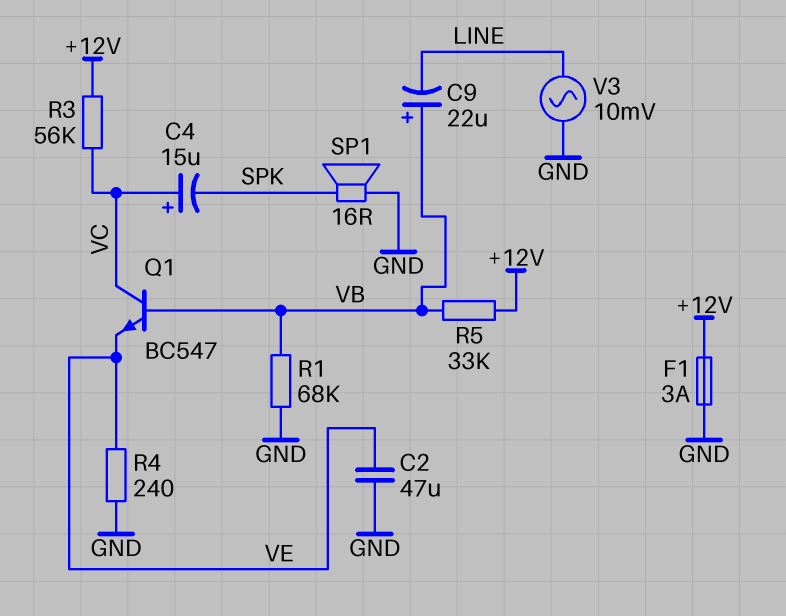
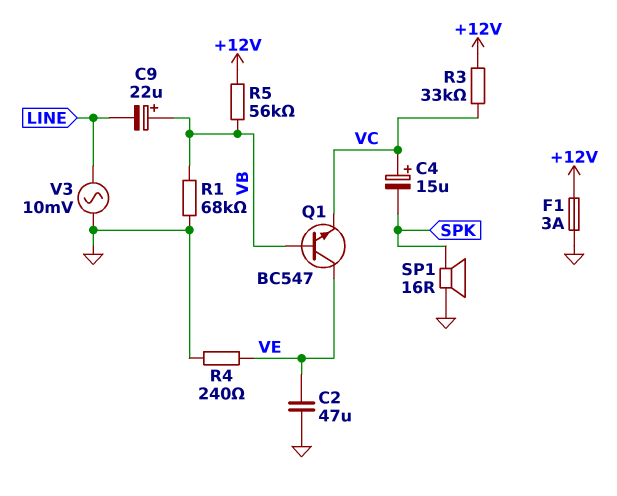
Q1: NPN BC547 (B VB, C VC, E VE) -> NPN BC547 (B VB, C VE, E VC)
R3: 56k (+12V, VC) -> 33k (+12V, VC)
R5: 33k (+12V, VB) -> 56k (+12V, VB)

